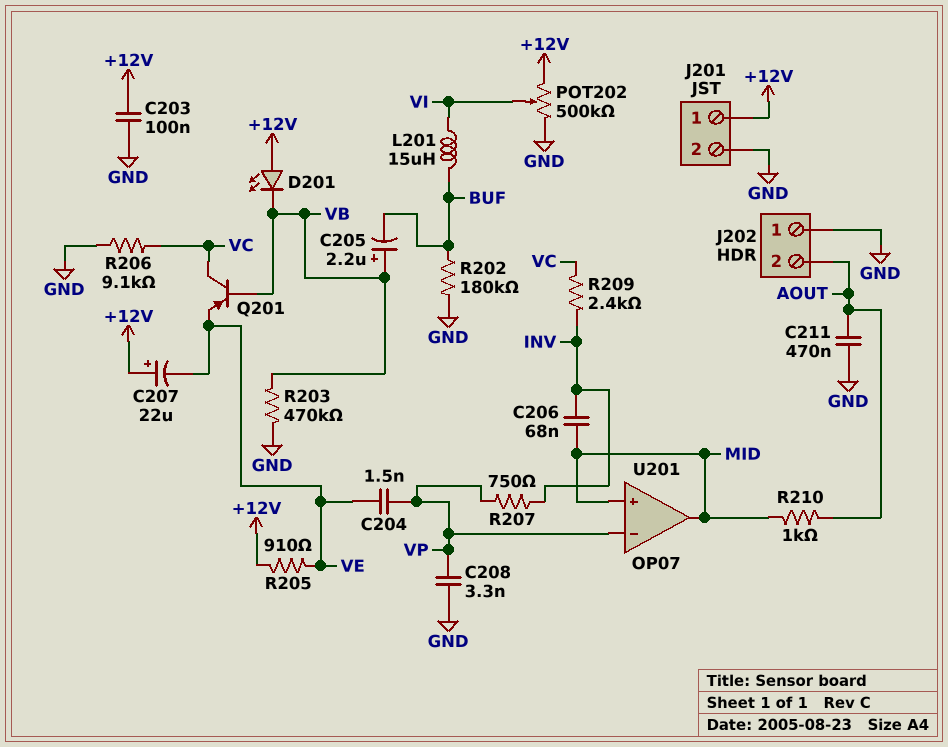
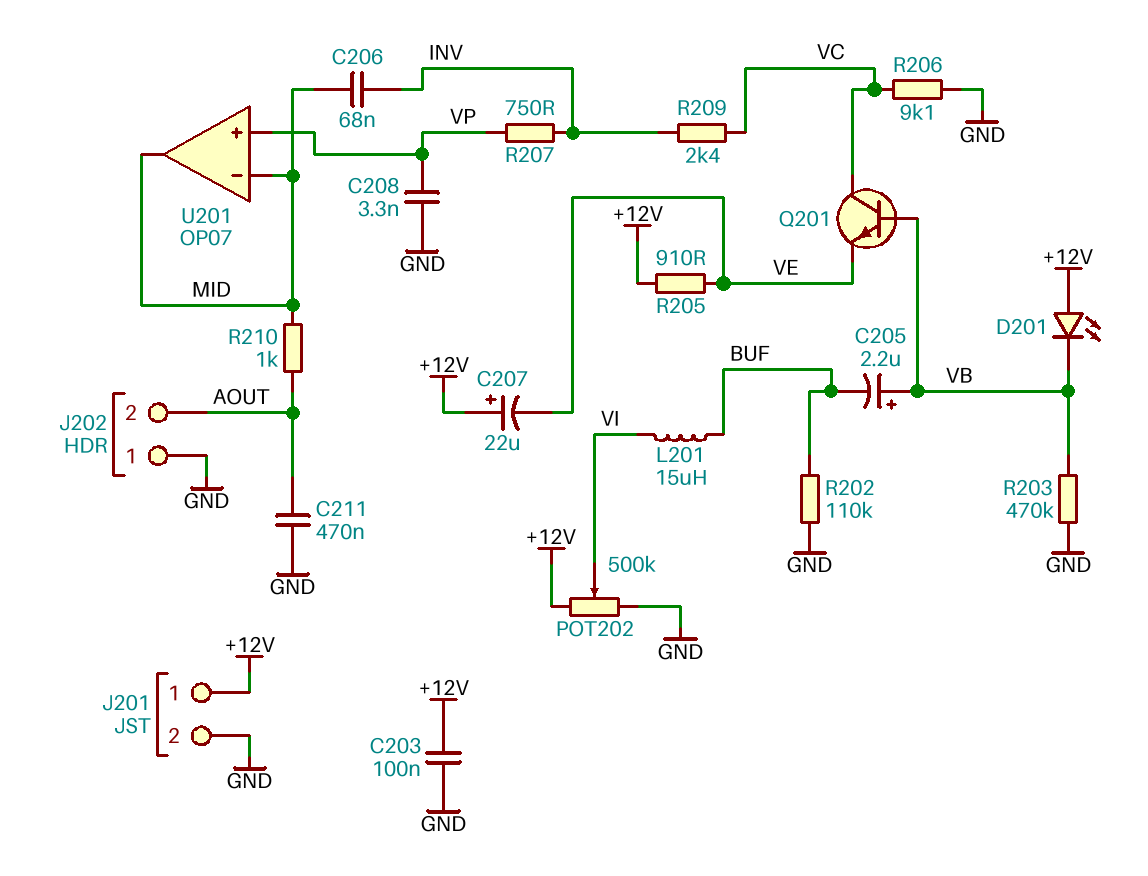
C204: 1.5nF (VE, VP) -> none
Q201: PNP (B VB, C VC, E VE) -> NPN (B VB, C VC, E VE)
R202: 180k (BUF, GND) -> 110k (BUF, GND)
U201 pin in+: MID -> VP
U201 pin in-: VP -> MID

